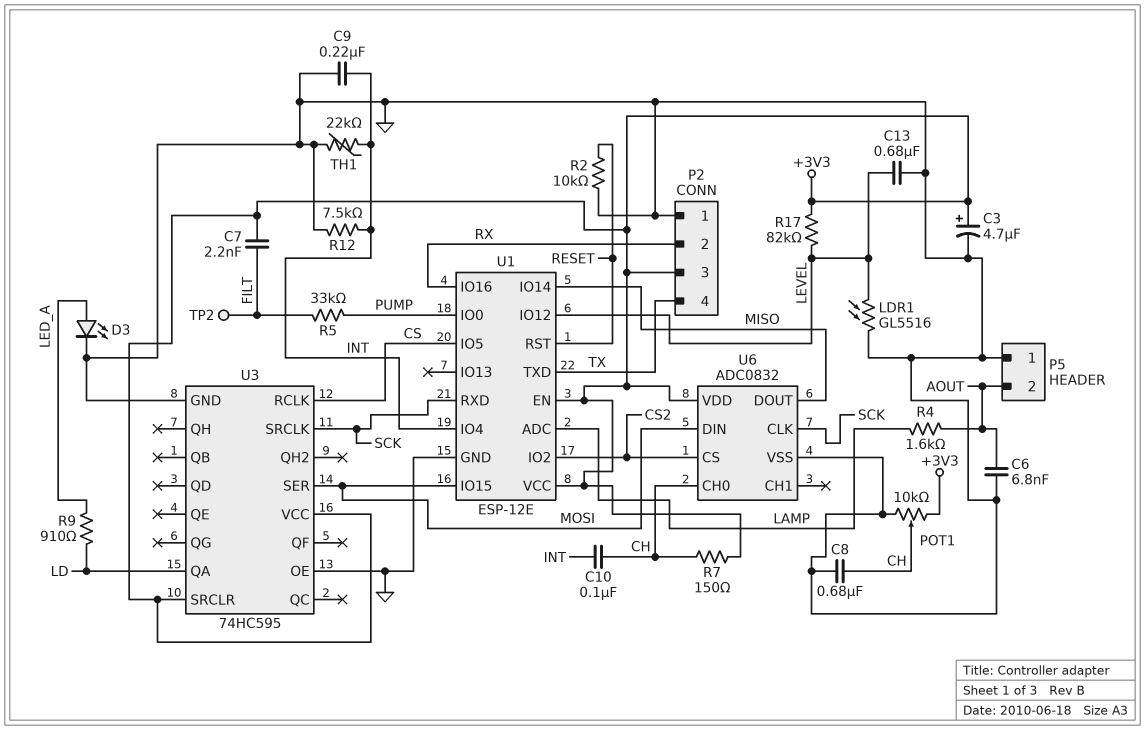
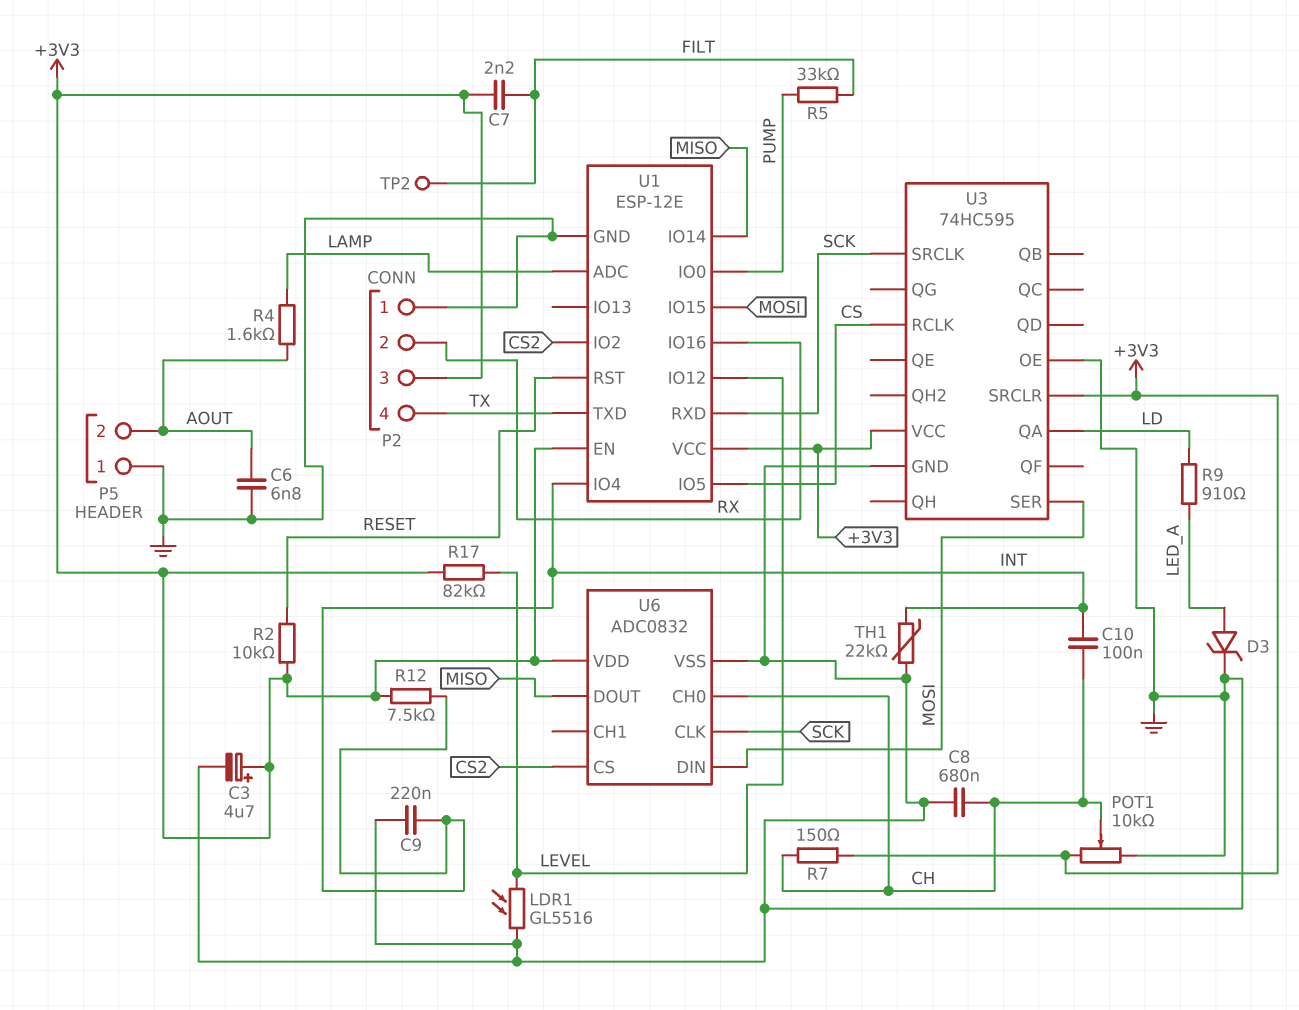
C13: 680nF (GND, LEVEL) -> none
D3: LED (A LED_A, K GND) -> zener (A LED_A, K GND)
R2: 10k (GND, RESET) -> 10k (+3V3, RESET)
R12: 7.5k (GND, INT) -> 7.5k (+3V3, INT)

